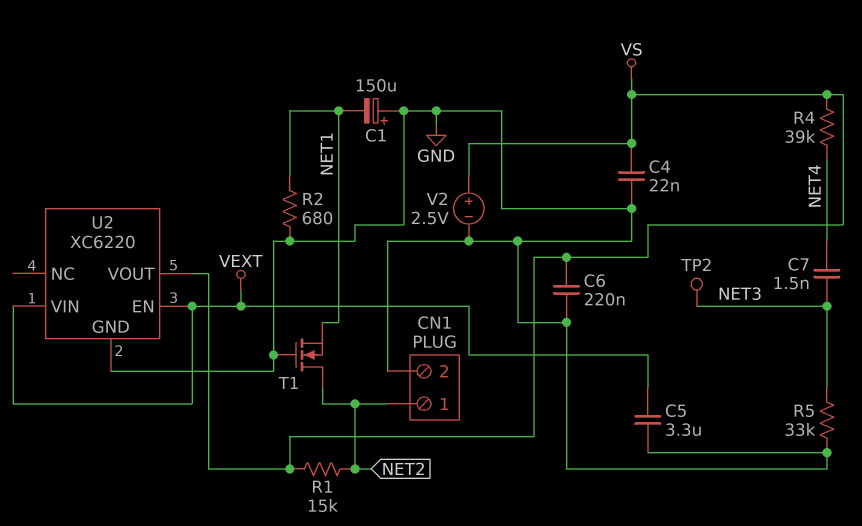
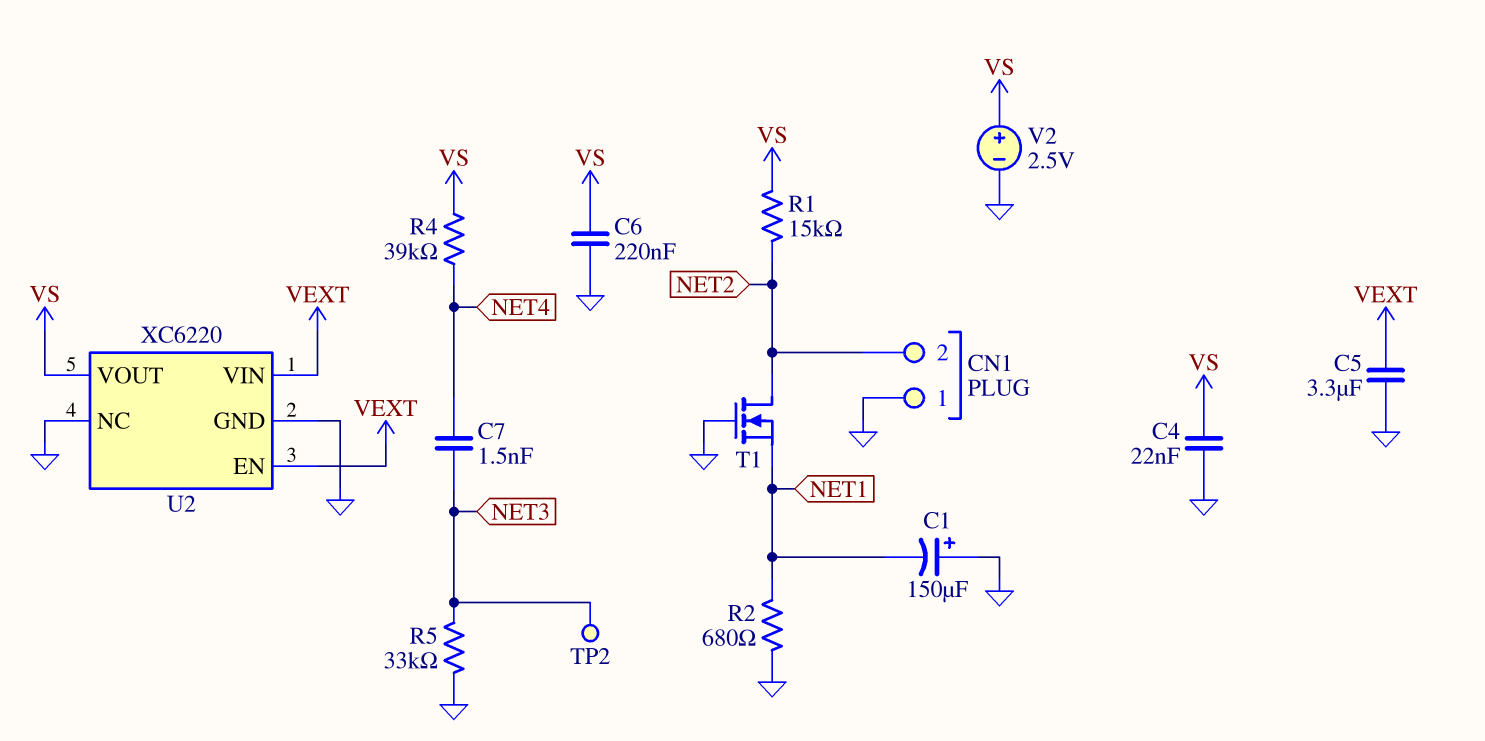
CN1 pin 1: NET2 -> GND
CN1 pin 2: GND -> NET2
U2 pin NC: none -> GND

